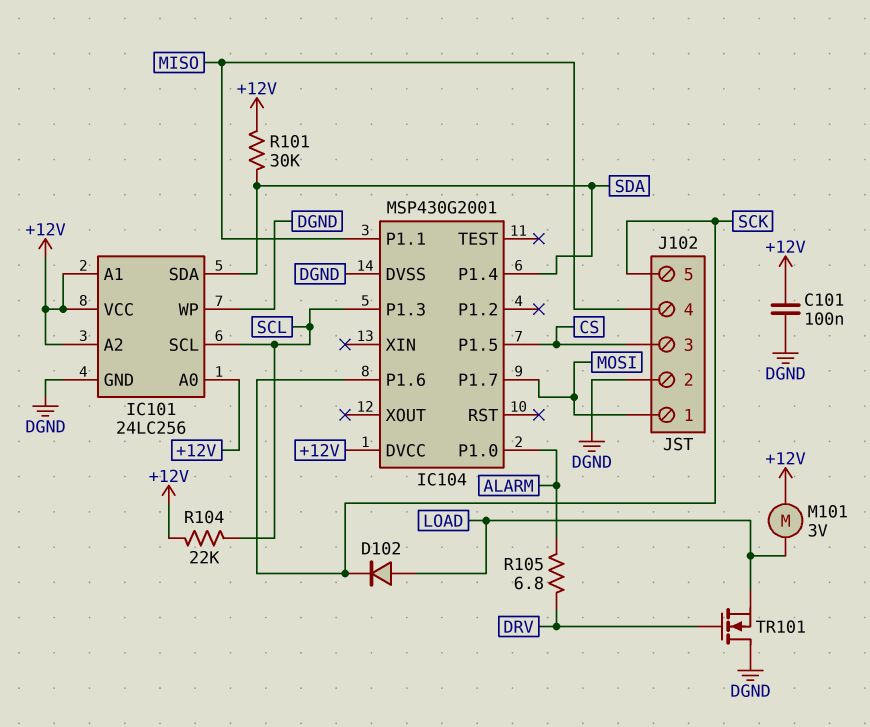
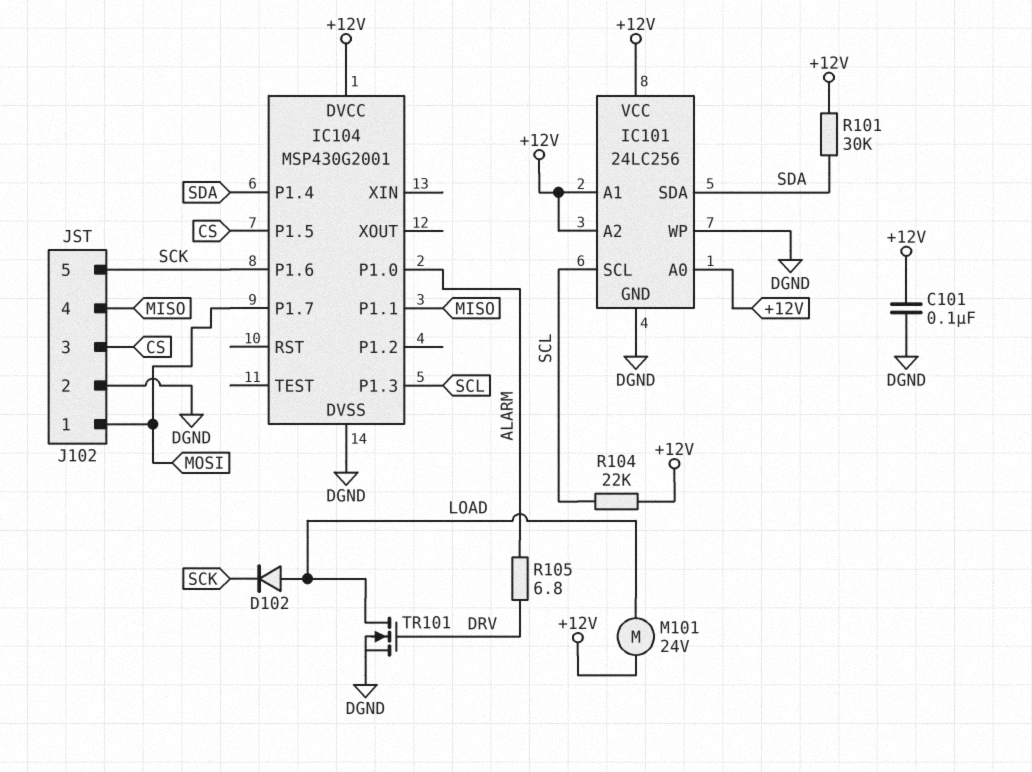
M101: motor 3V (+12V, LOAD) -> motor 24V (+12V, LOAD)
TR101: NMOS (G DRV, D DGND, S LOAD) -> NMOS (G DRV, D LOAD, S DGND)

